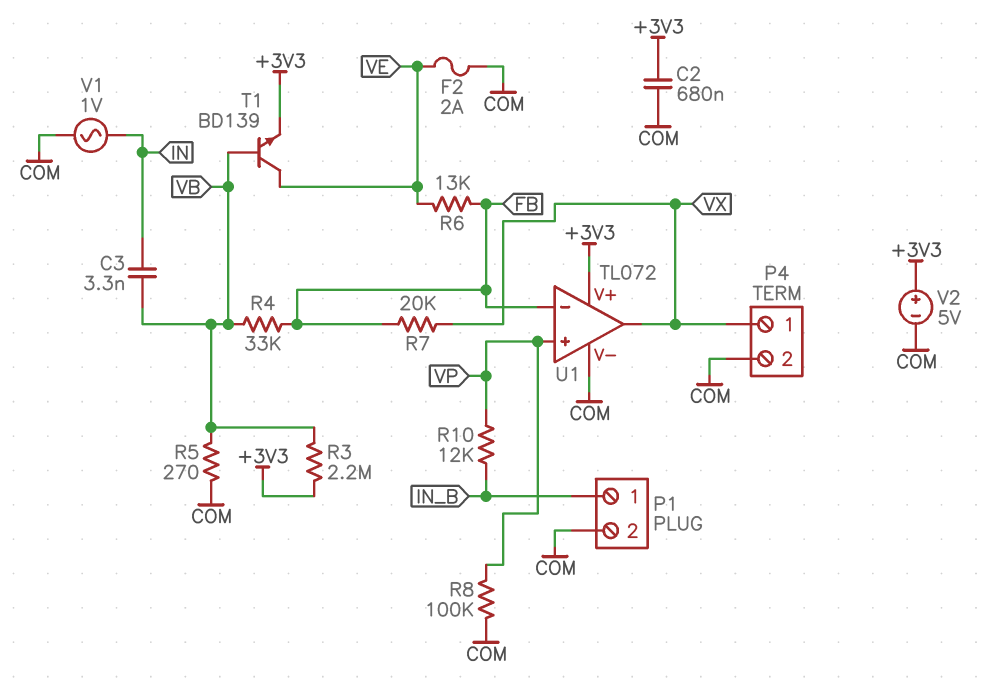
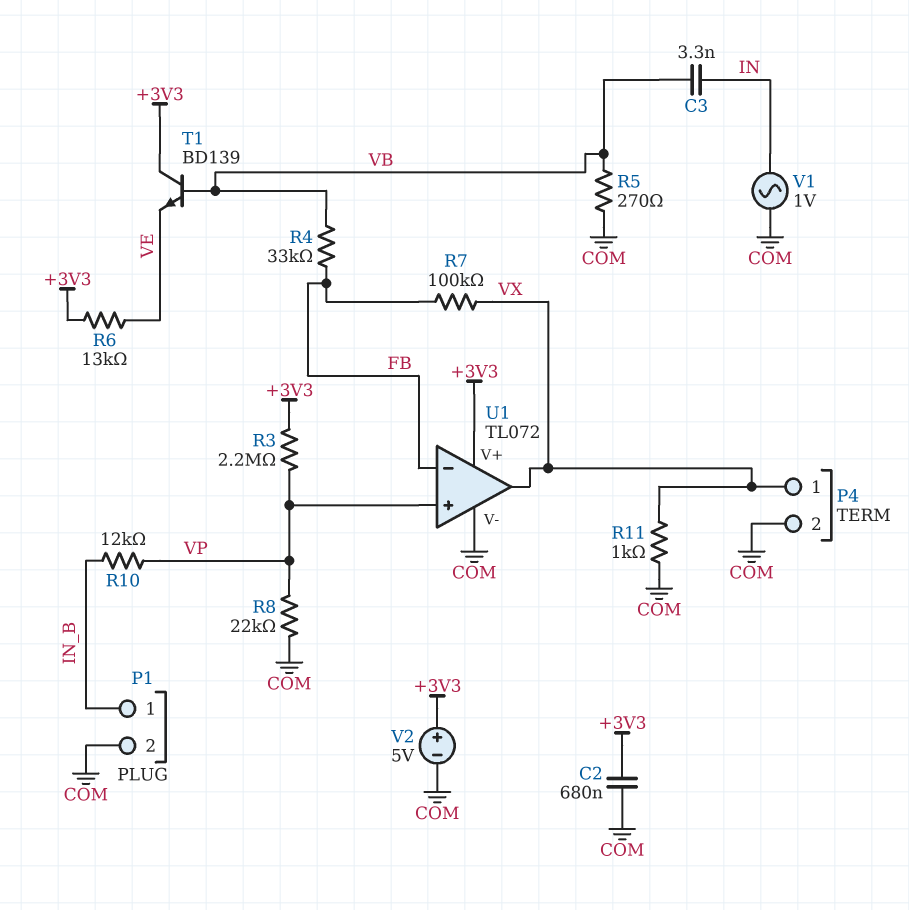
F2: 2A (COM, VE) -> none
R3: 2.2M (+3V3, VB) -> 2.2M (+3V3, VP)
R6: 13k (FB, VE) -> 13k (+3V3, VE)
R7: 20k (FB, VX) -> 100k (FB, VX)
R8: 100k (COM, VP) -> 22k (COM, VP)
R11: none -> 1k (COM, VX)
T1: NPN BD139 (B VB, C VE, E +3V3) -> NPN BD139 (B VB, C +3V3, E VE)

